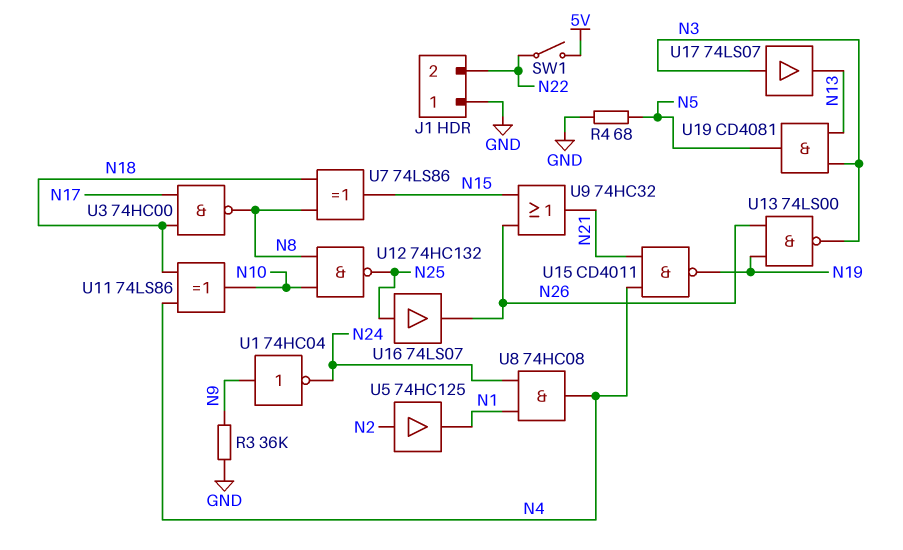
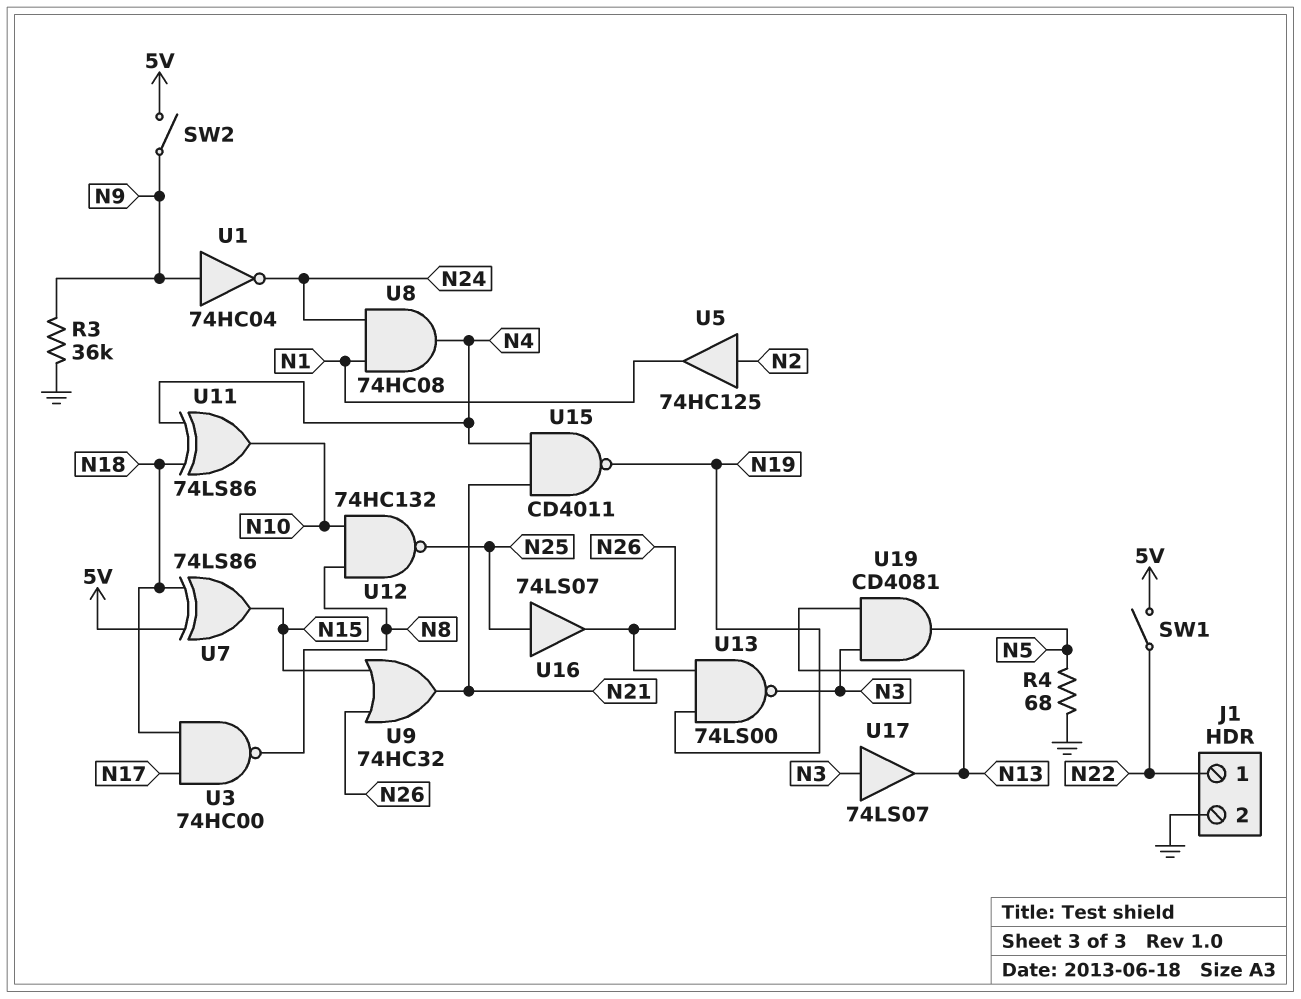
J1 pin 1: GND -> N22
J1 pin 2: N22 -> GND
SW2: none -> switch (5V, N9)
U7: XOR 74LS86 (in N8, in N18, out N15) -> XOR 74LS86 (in 5V, in N18, out N15)

